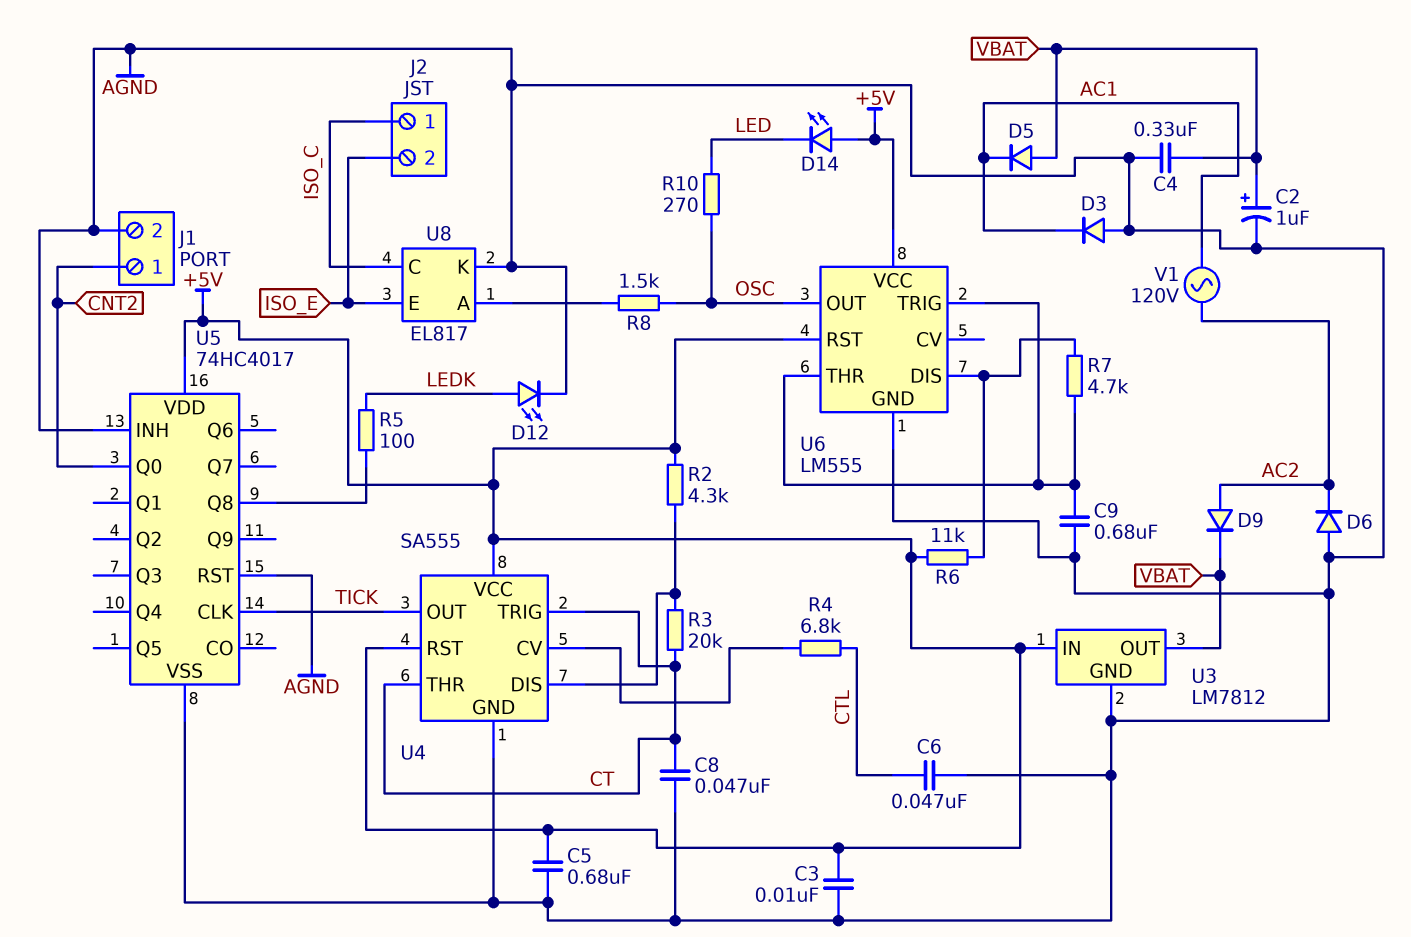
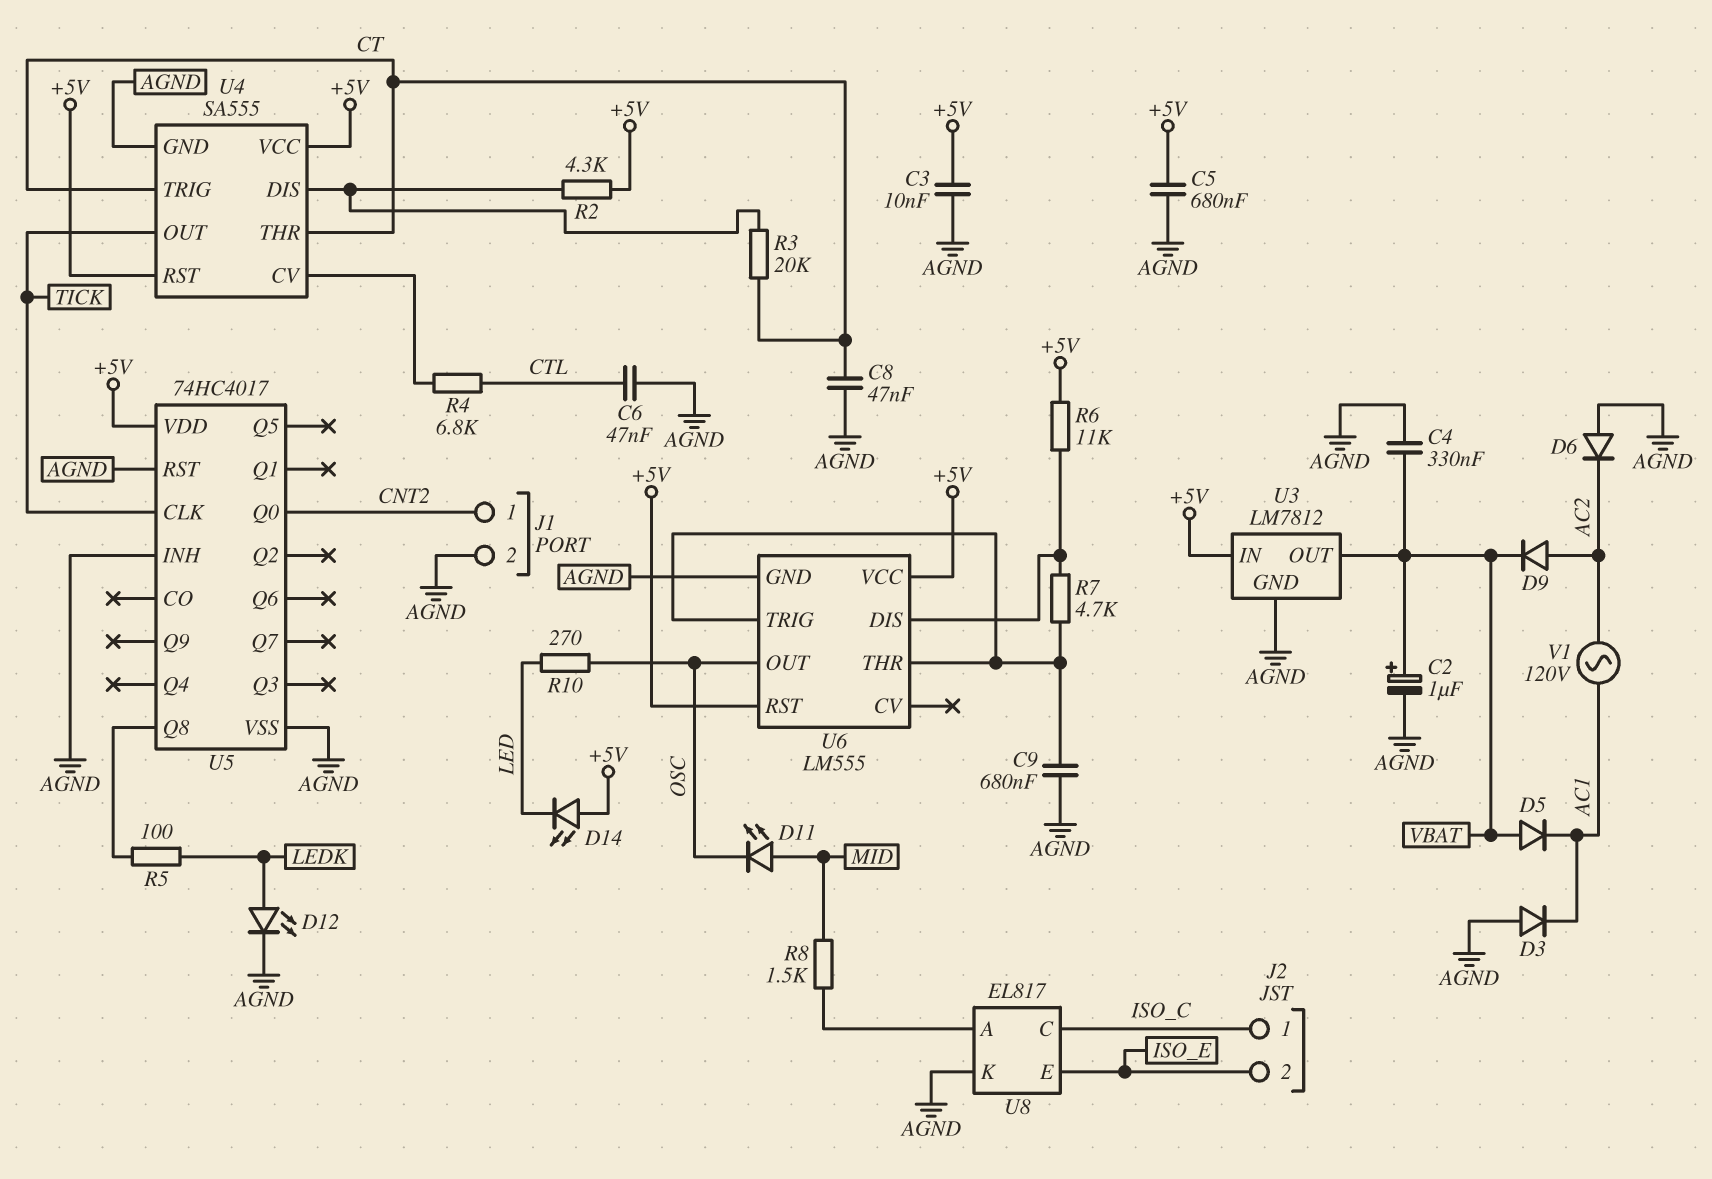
D11: none -> LED (A MID, K OSC)
R8: 1.5k (OSC, U8/A) -> 1.5k (MID, U8/A)

